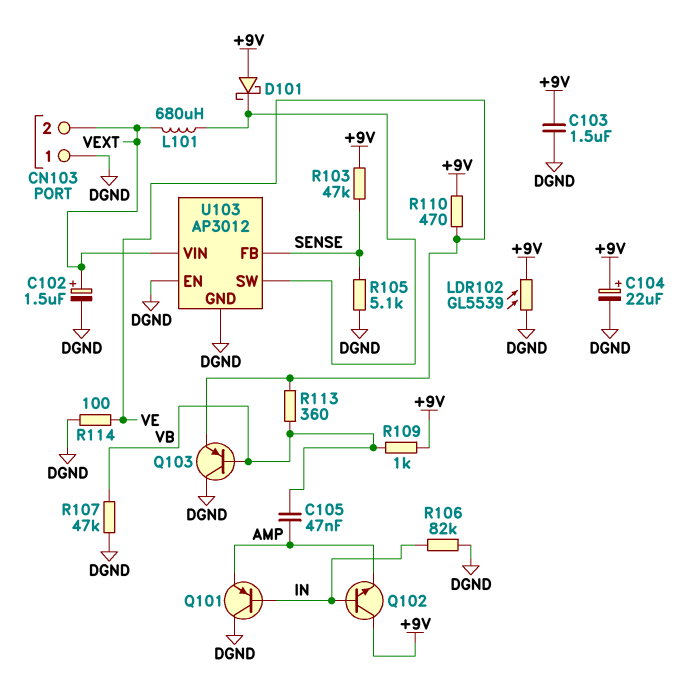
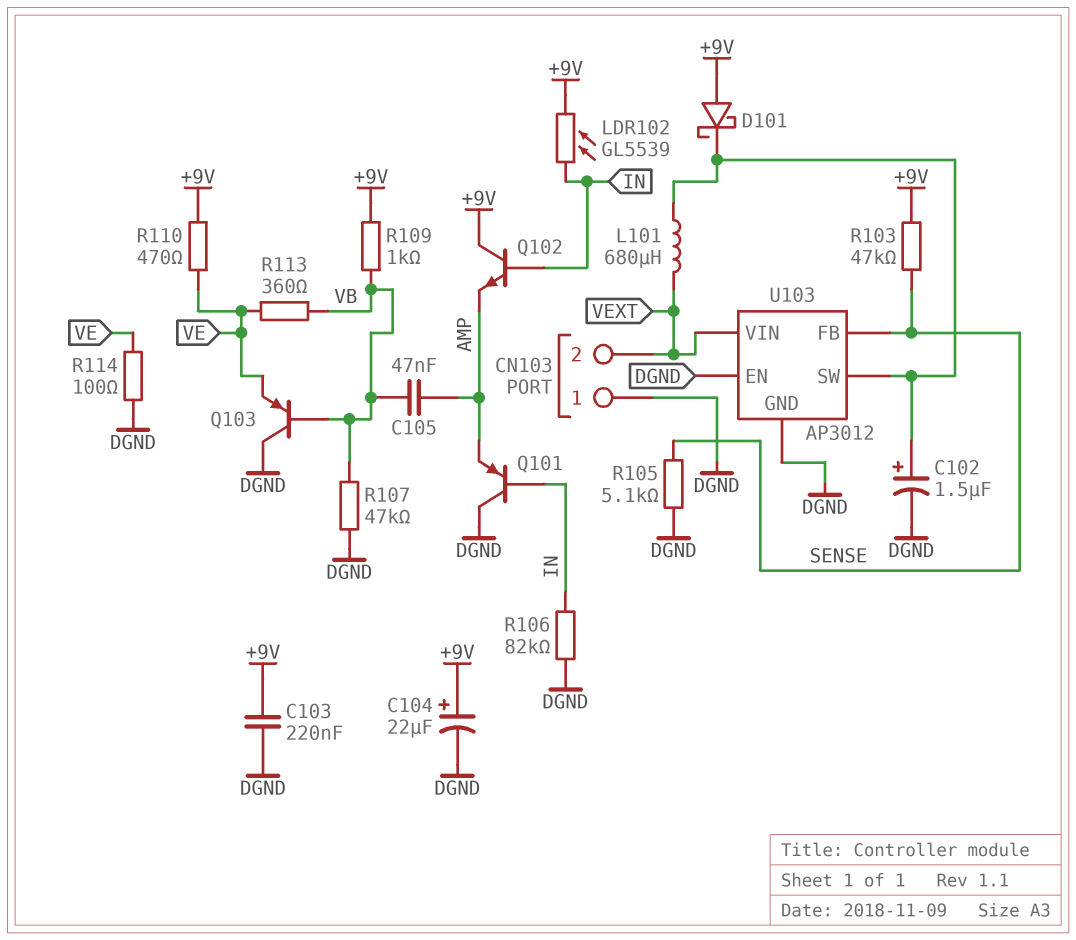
C102: 1.5uF (plus VEXT, minus DGND) -> 1.5uF (plus U103/SW, minus DGND)
C103: 1.5uF (+9V, DGND) -> 220nF (+9V, DGND)
LDR102: GL5539 (+9V, DGND) -> GL5539 (+9V, IN)

